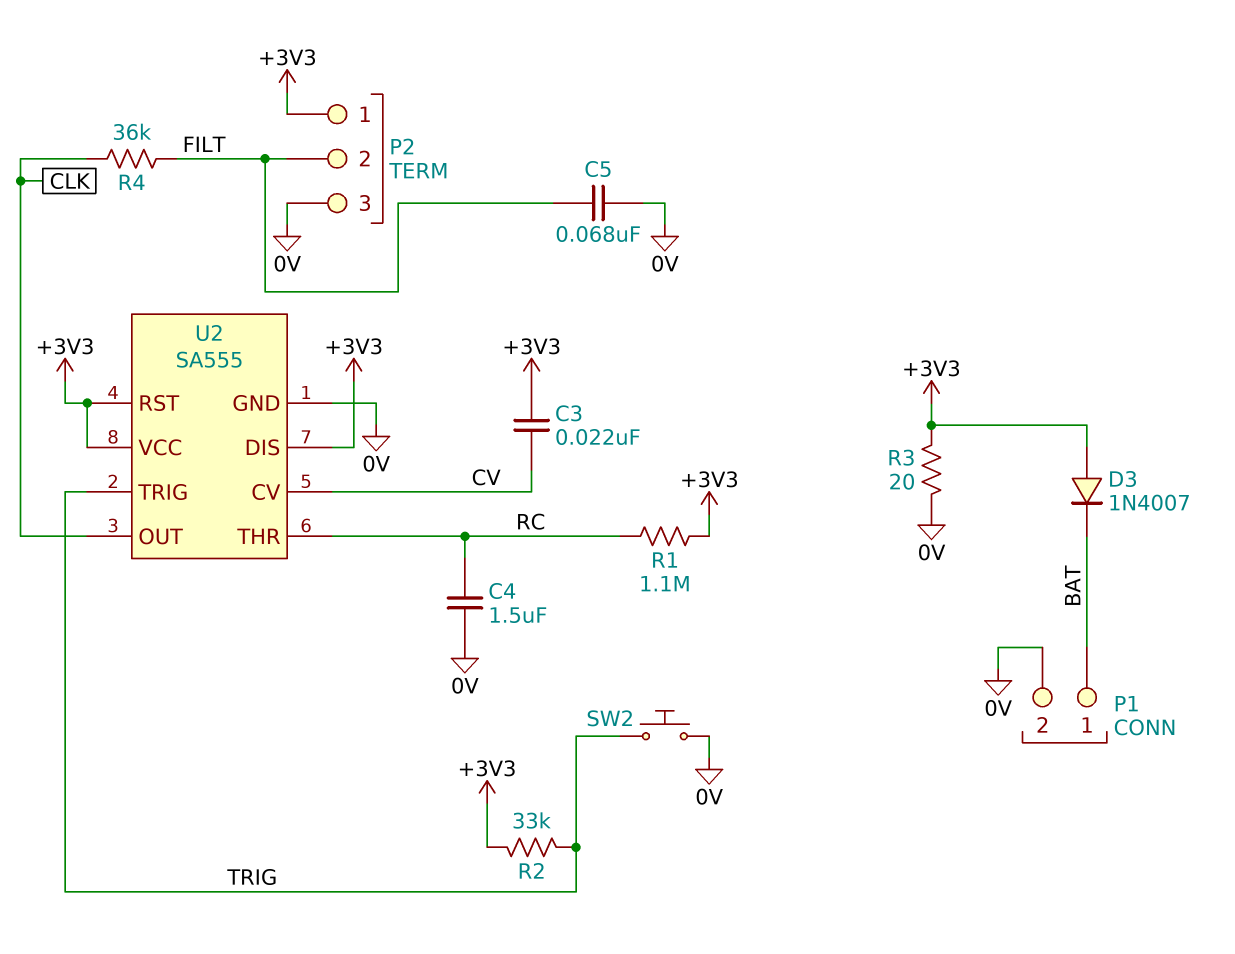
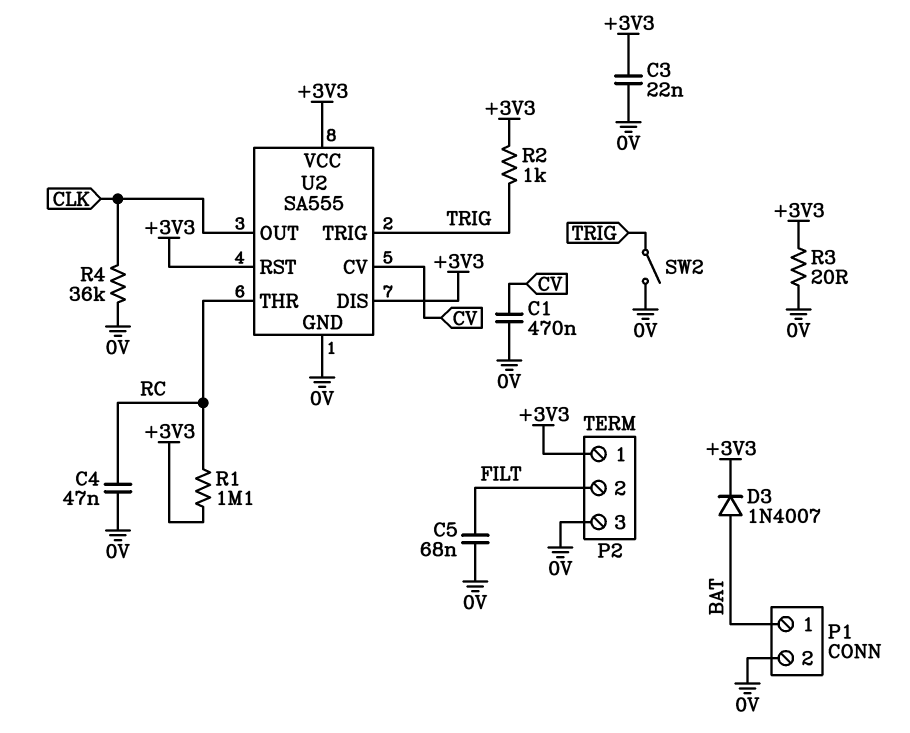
C1: none -> 470nF (0V, CV)
C3: 22nF (+3V3, CV) -> 22nF (+3V3, 0V)
C4: 1.5uF (0V, RC) -> 47nF (0V, RC)
D3: diode 1N4007 (A +3V3, K BAT) -> diode 1N4007 (A BAT, K +3V3)
R2: 33k (+3V3, TRIG) -> 1k (+3V3, TRIG)
R4: 36k (CLK, FILT) -> 36k (0V, CLK)
SW2: button (0V, TRIG) -> switch (0V, TRIG)

